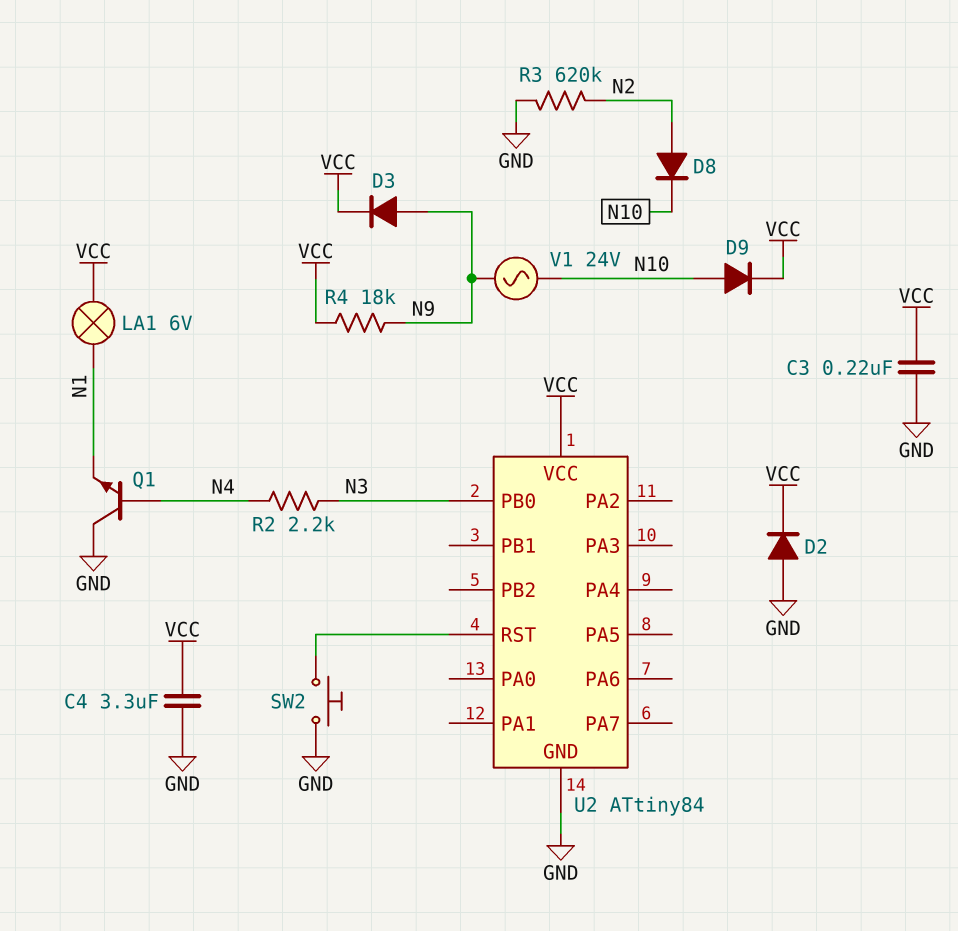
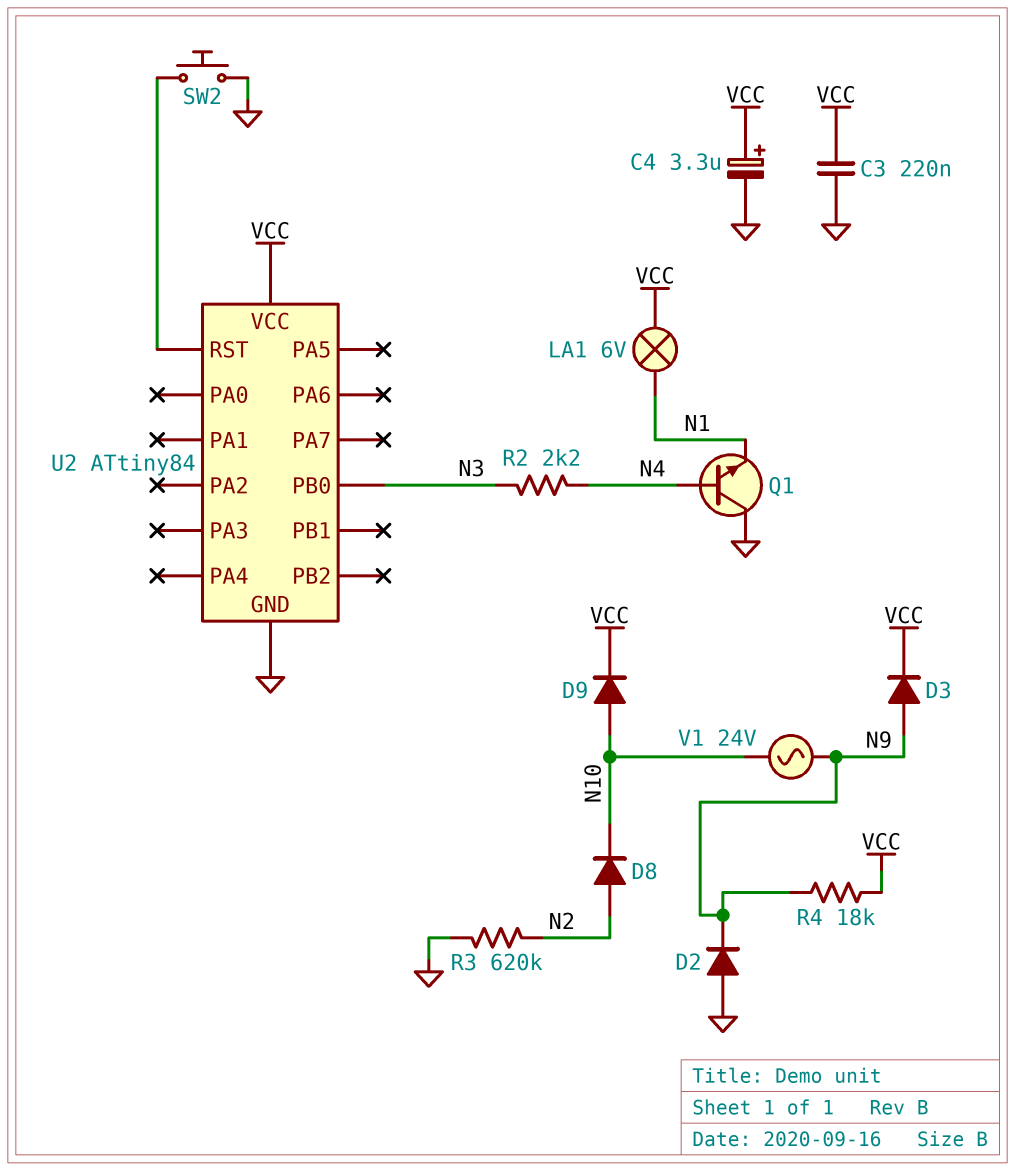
C4: 3.3uF (GND, VCC) -> 3.3uF (plus VCC, minus GND)
D2: diode (A GND, K VCC) -> diode (A GND, K N9)

